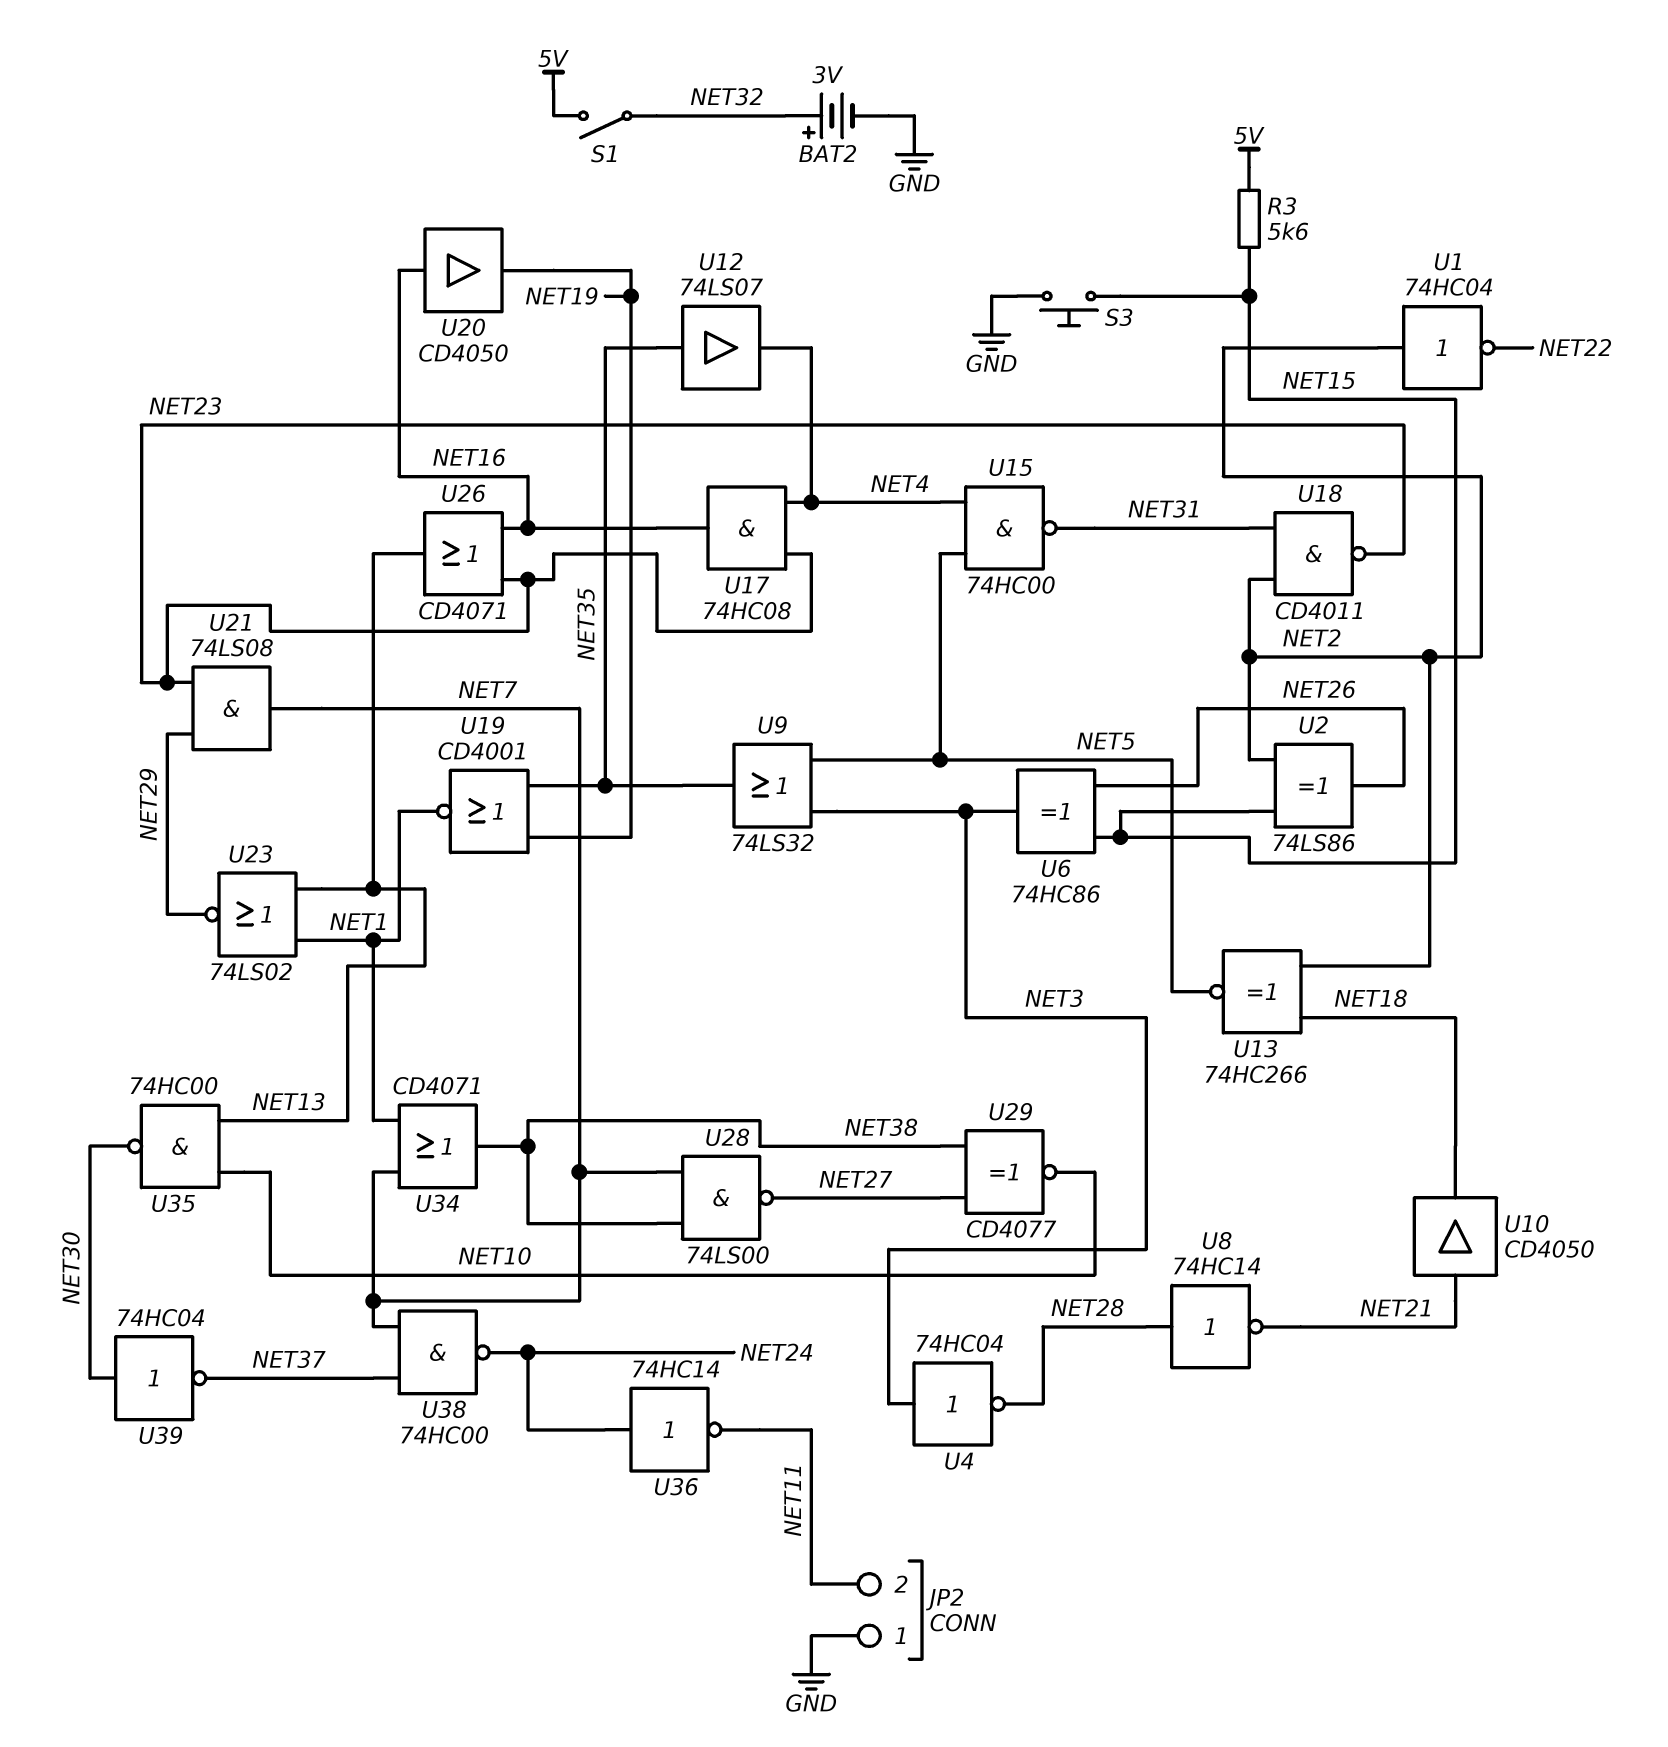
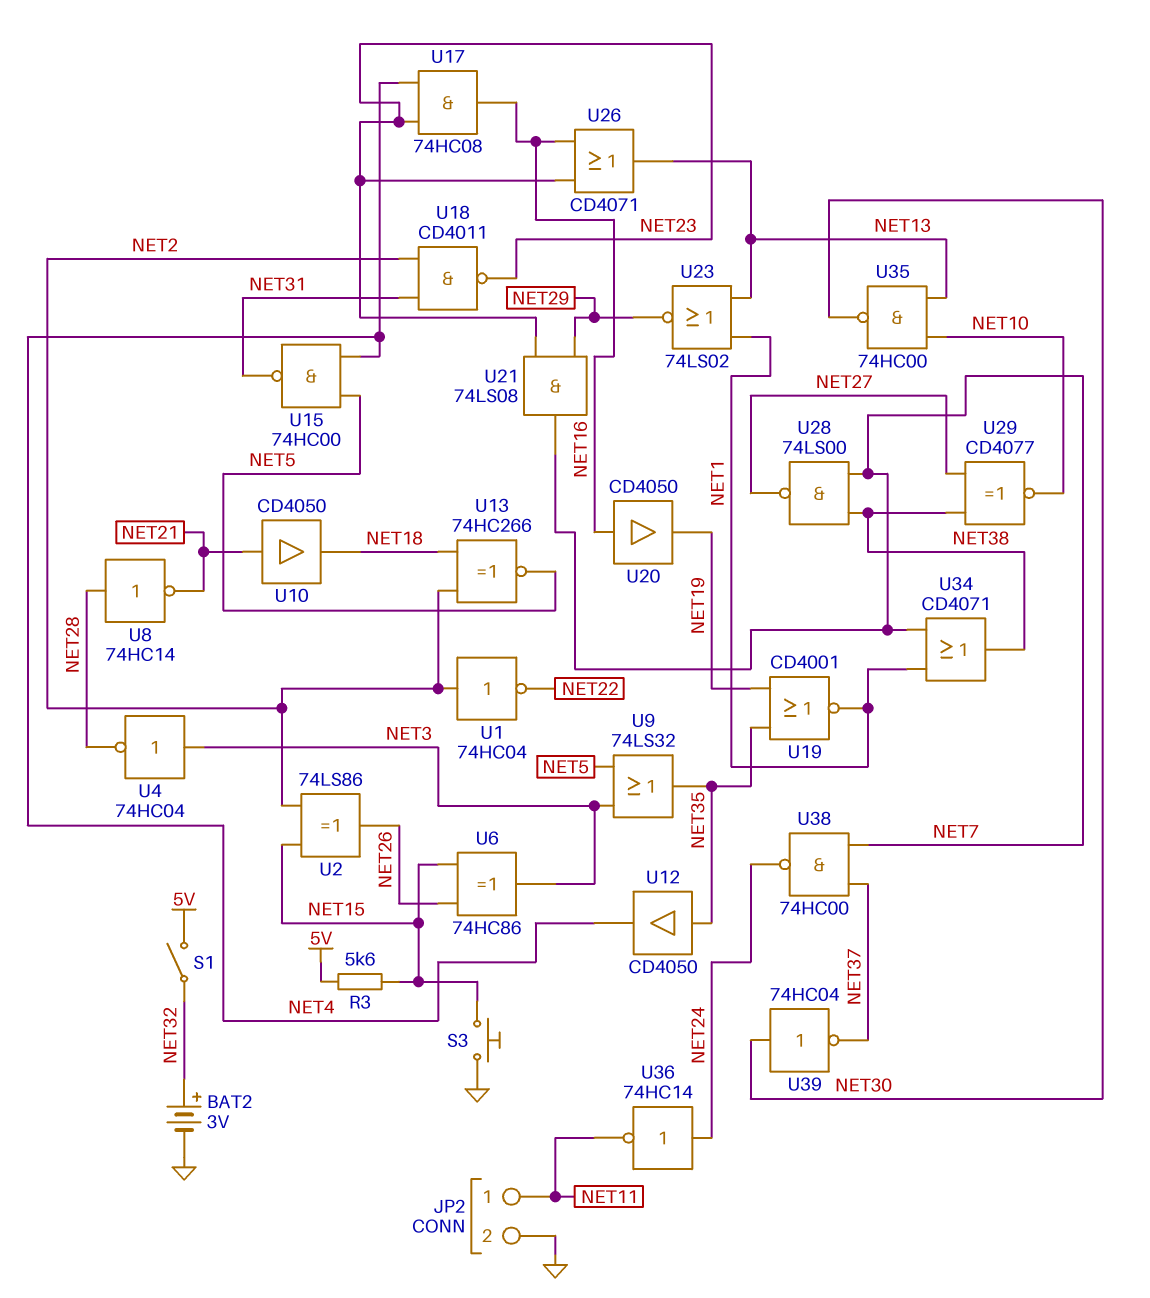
JP2 pin 1: GND -> NET11
JP2 pin 2: NET11 -> GND
U12: buffer 74LS07 (in NET35, out NET4) -> buffer CD4050 (in NET35, out NET4)

